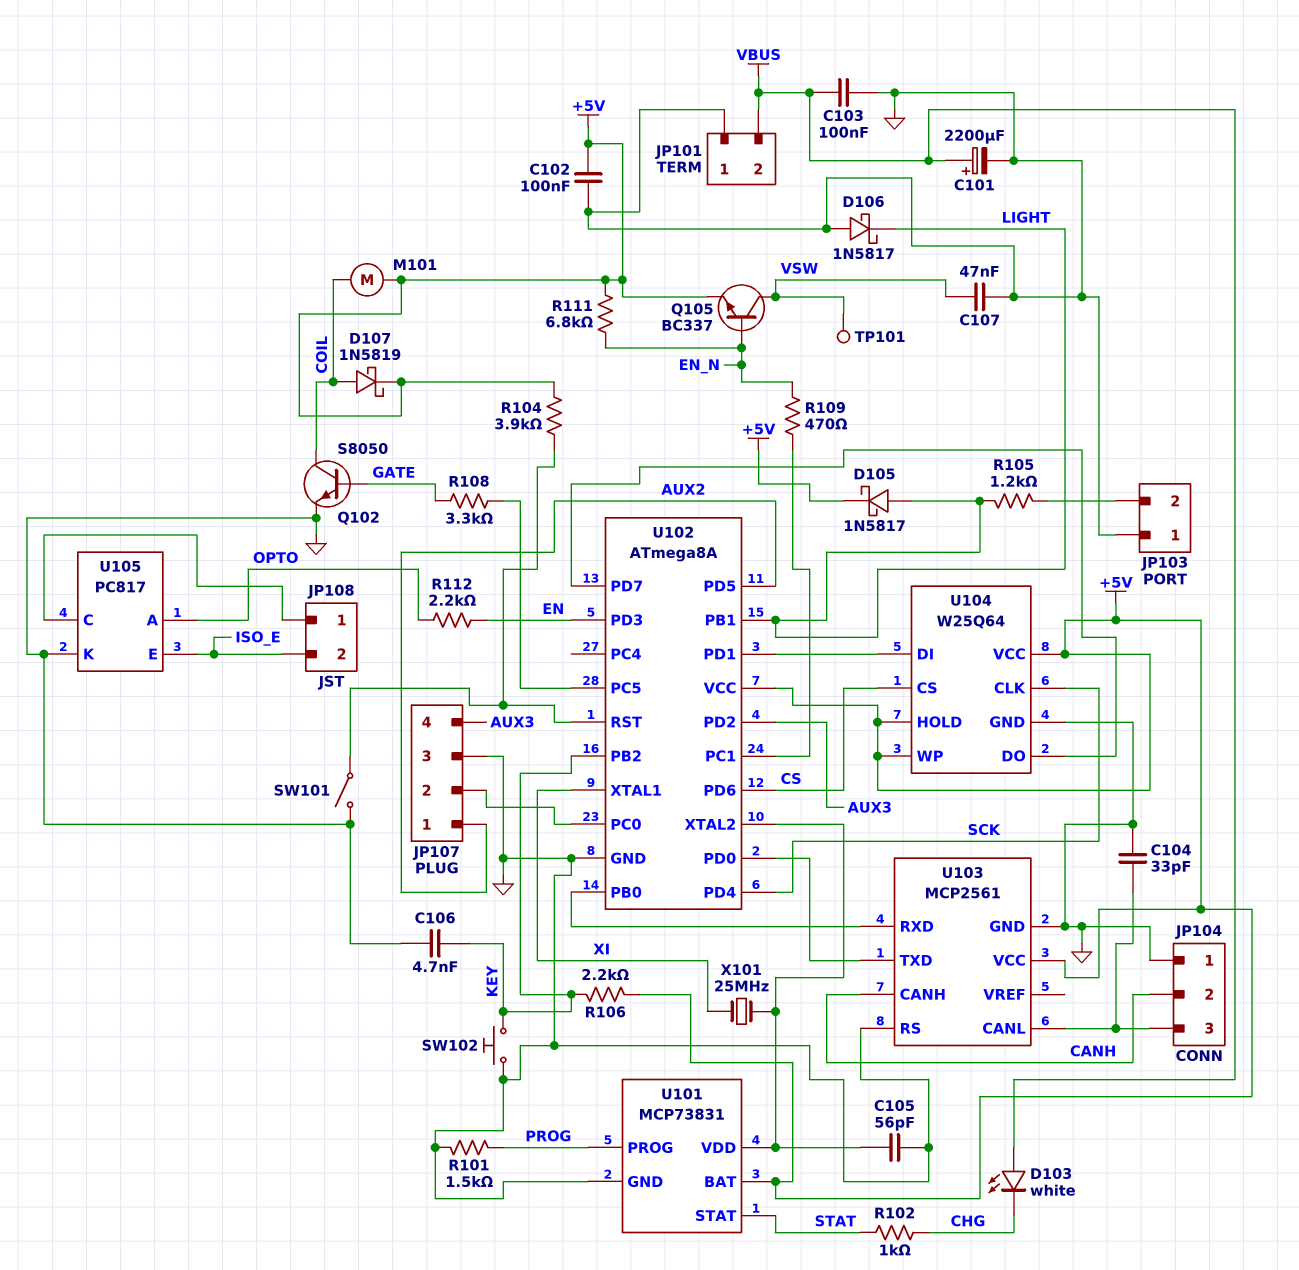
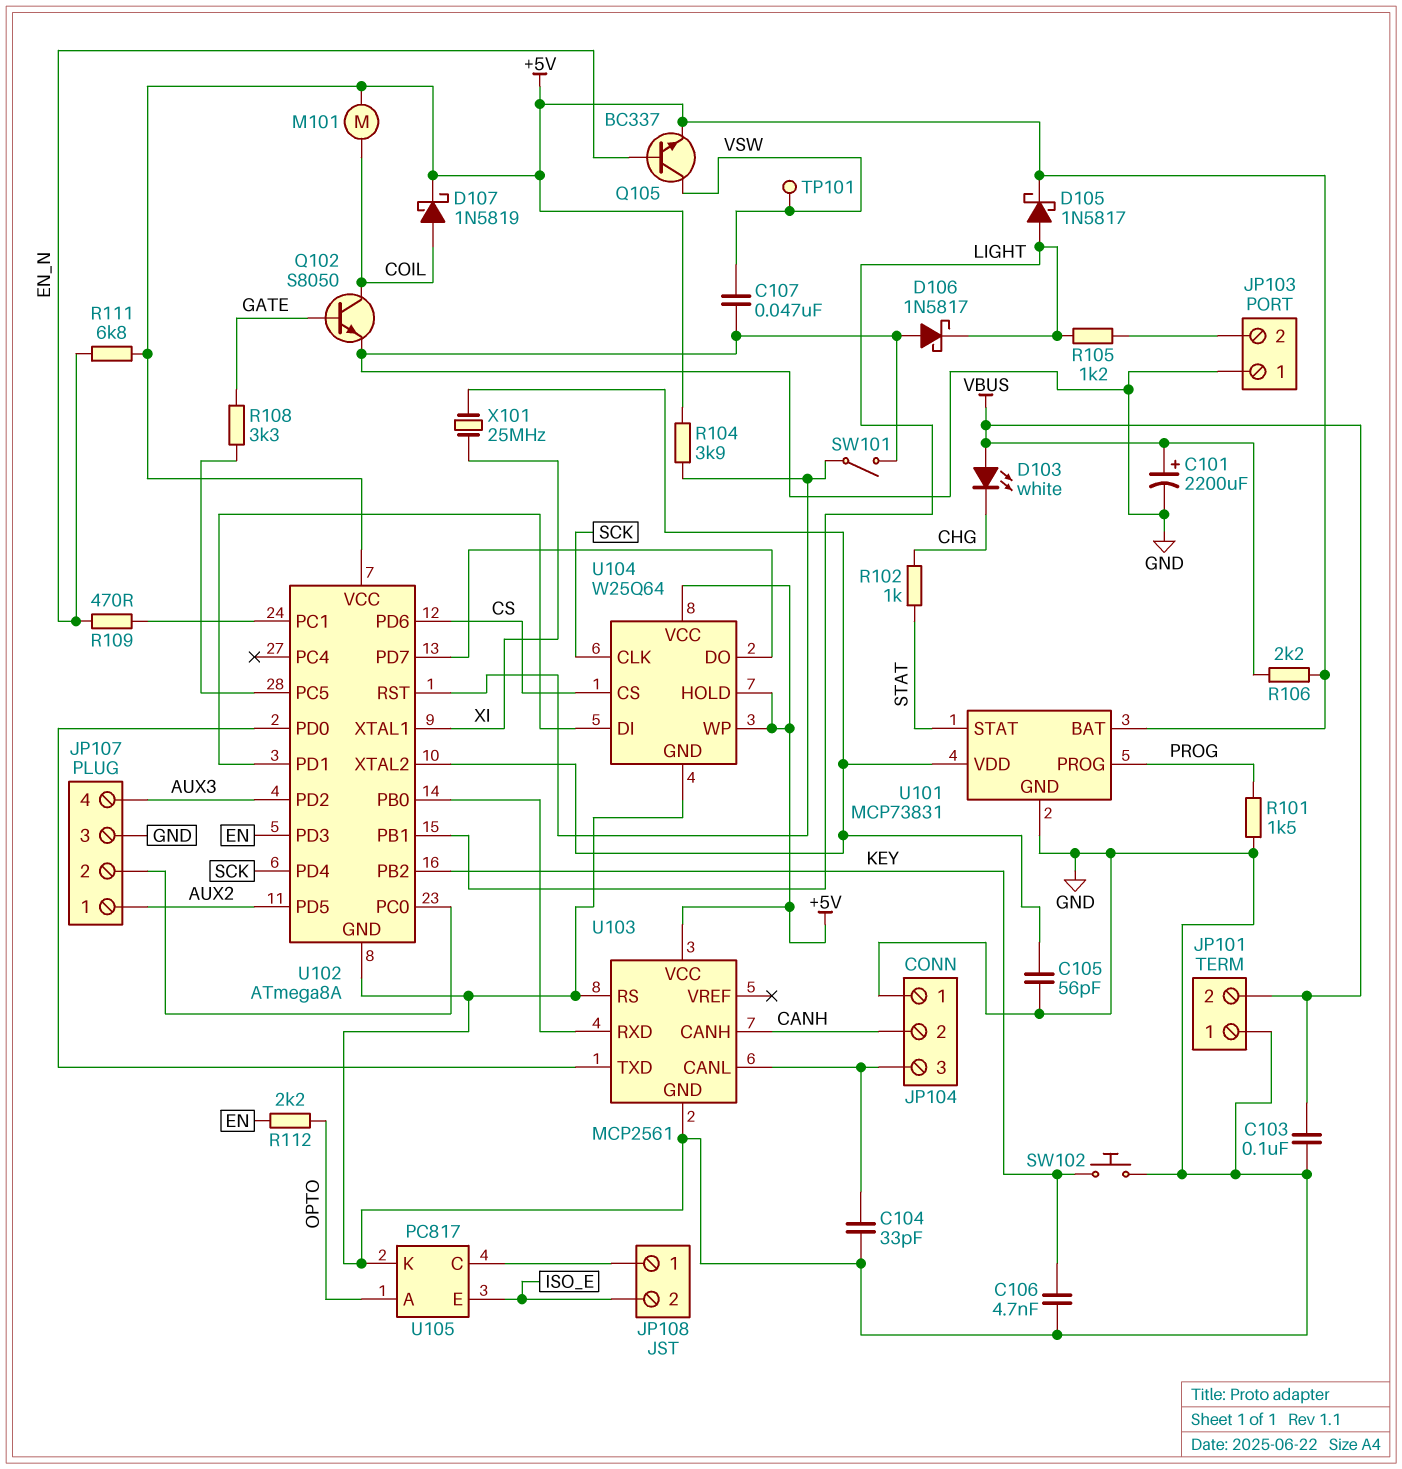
C102: 100nF (+5V, GND) -> none
R106: 2.2k (+5V, KEY) -> 2.2k (+5V, VBUS)

